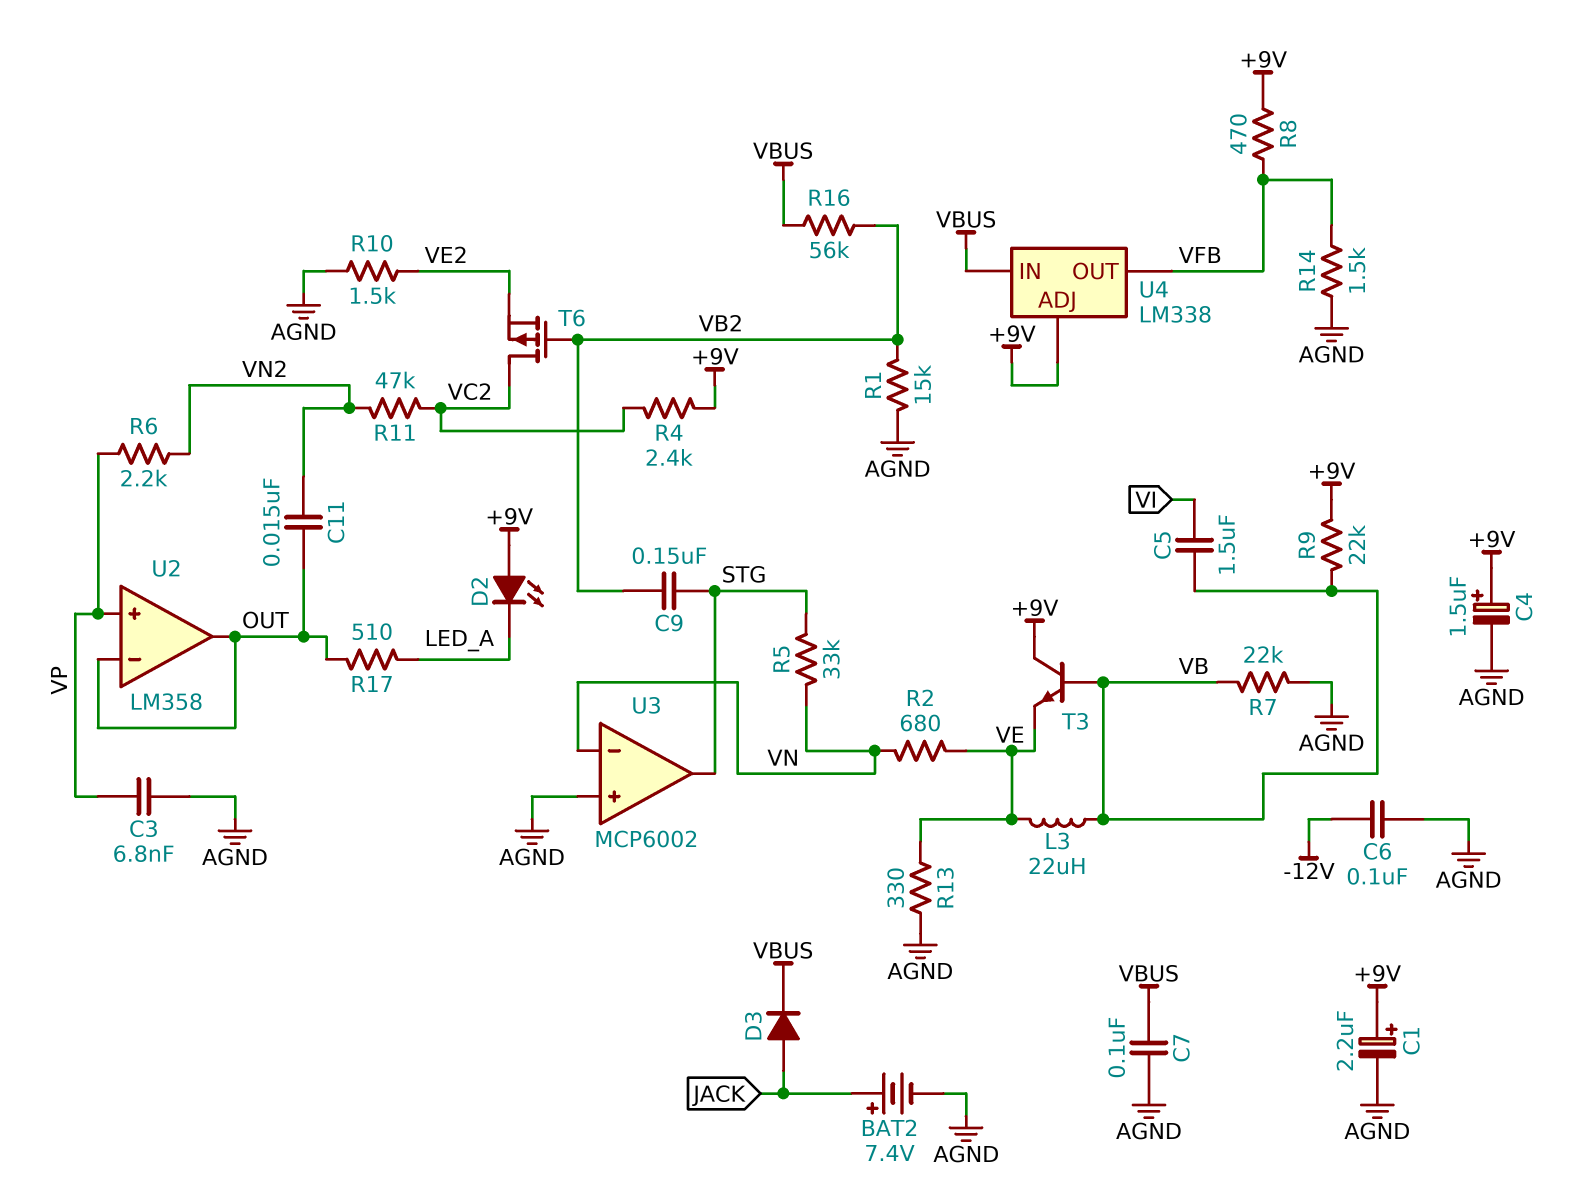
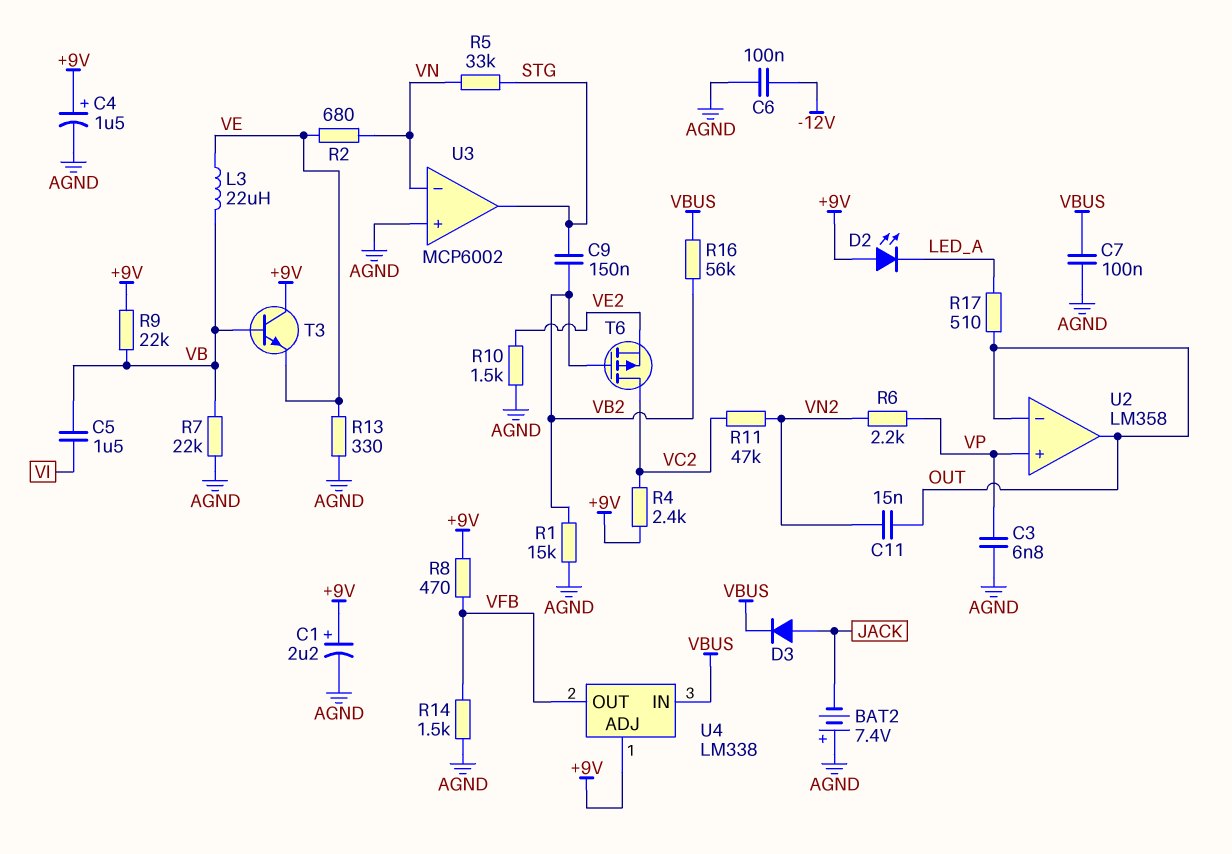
BAT2: 7.4V (plus JACK, minus AGND) -> 7.4V (plus AGND, minus JACK)

